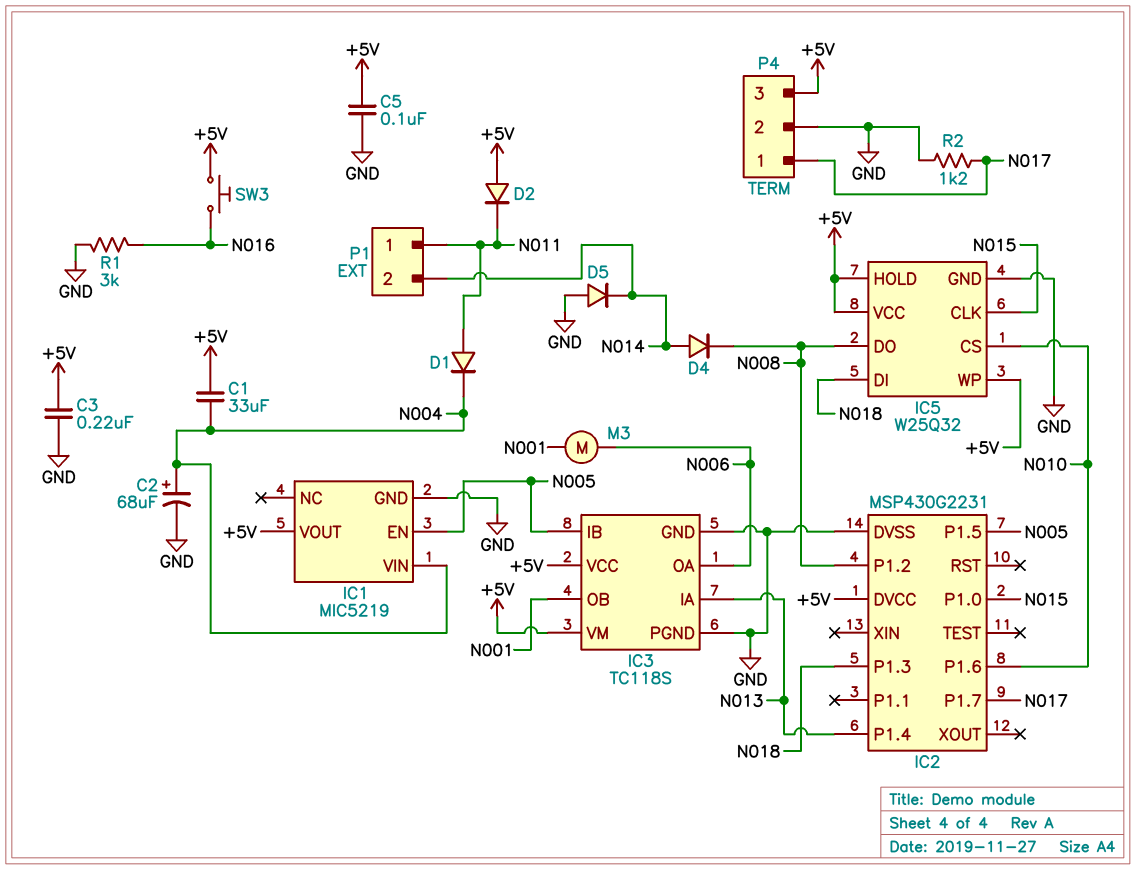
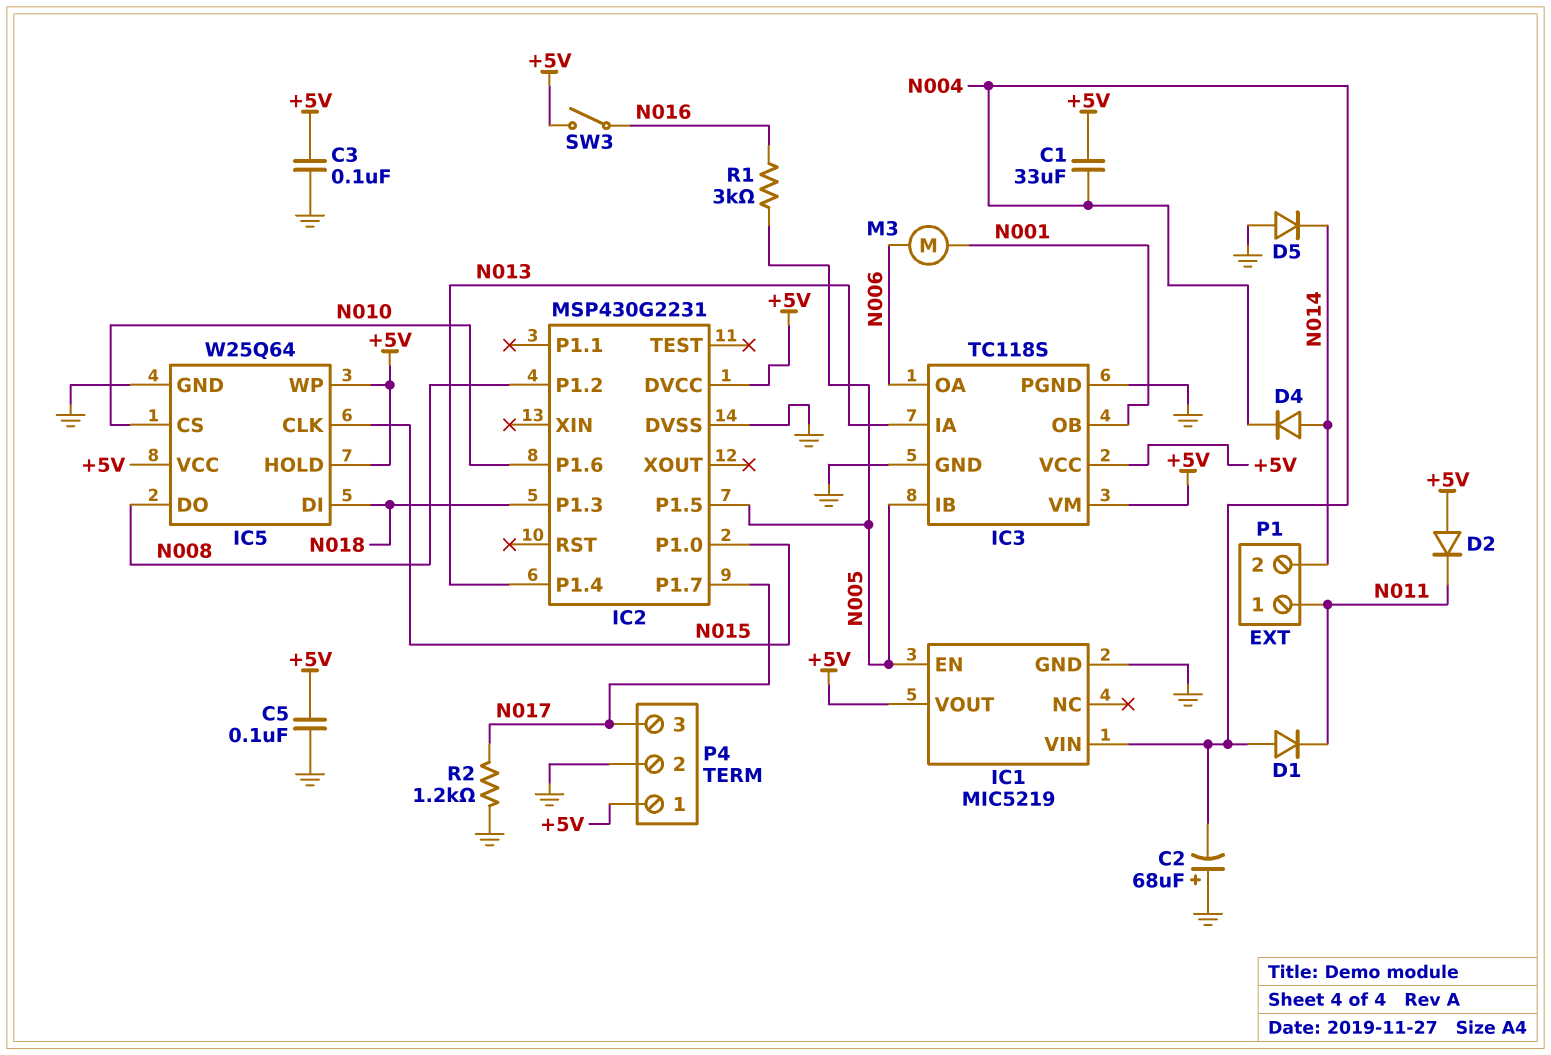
C2: 68uF (plus N004, minus GND) -> 68uF (plus GND, minus N004)
C3: 220nF (+5V, GND) -> 100nF (+5V, GND)
D1: diode (A N011, K N004) -> diode (A N004, K N011)
D4: diode (A N014, K N008) -> diode (A N014, K N004)
IC5: W25Q32 -> W25Q64
P4 pin 1: N017 -> +5V
P4 pin 3: +5V -> N017
R1: 3k (GND, N016) -> 3k (N005, N016)
SW3: button (+5V, N016) -> switch (+5V, N016)

